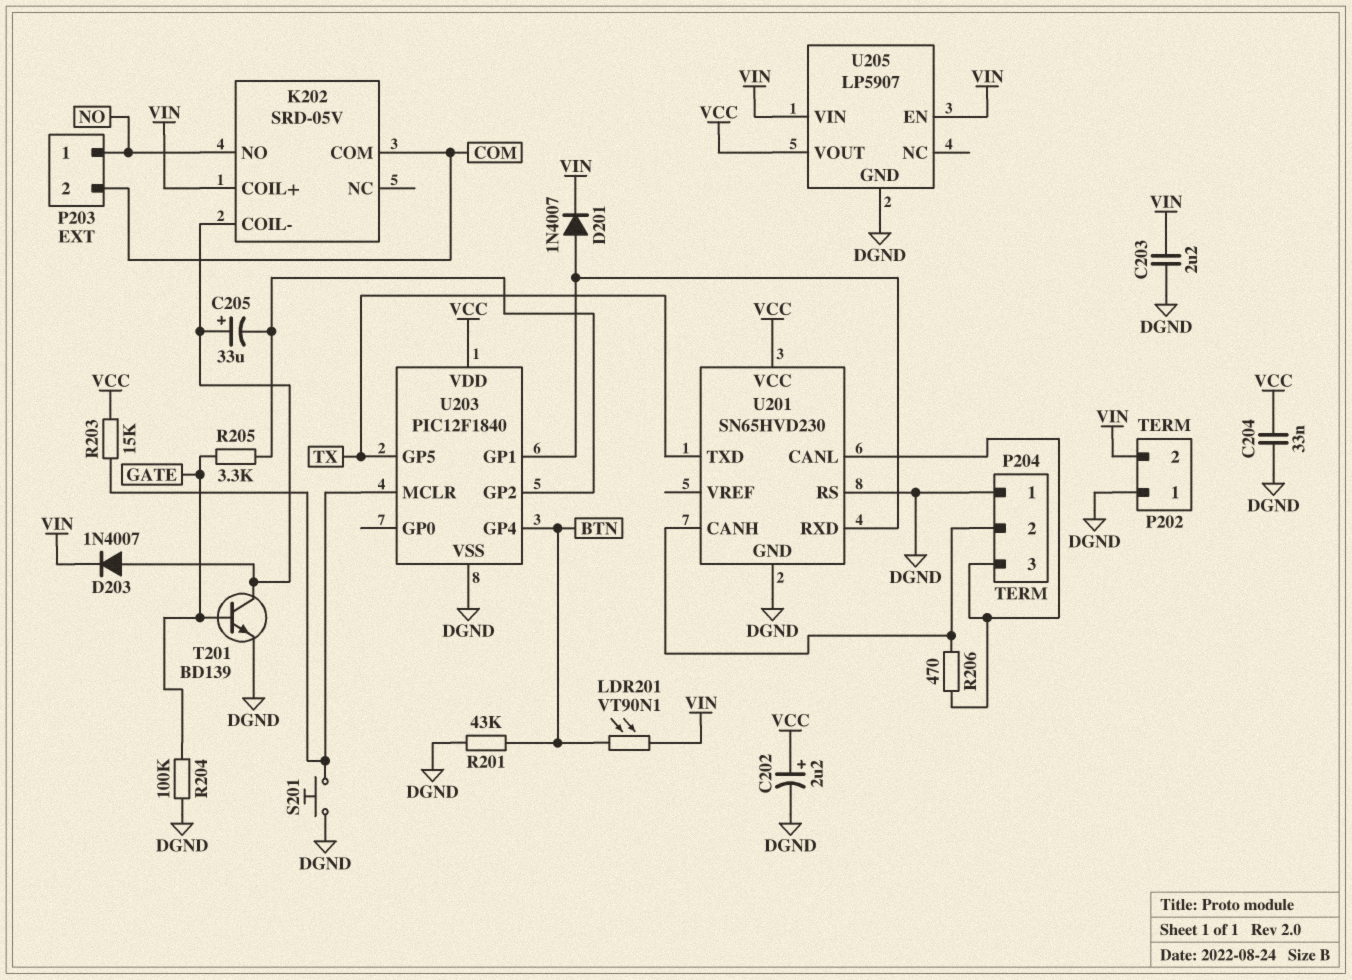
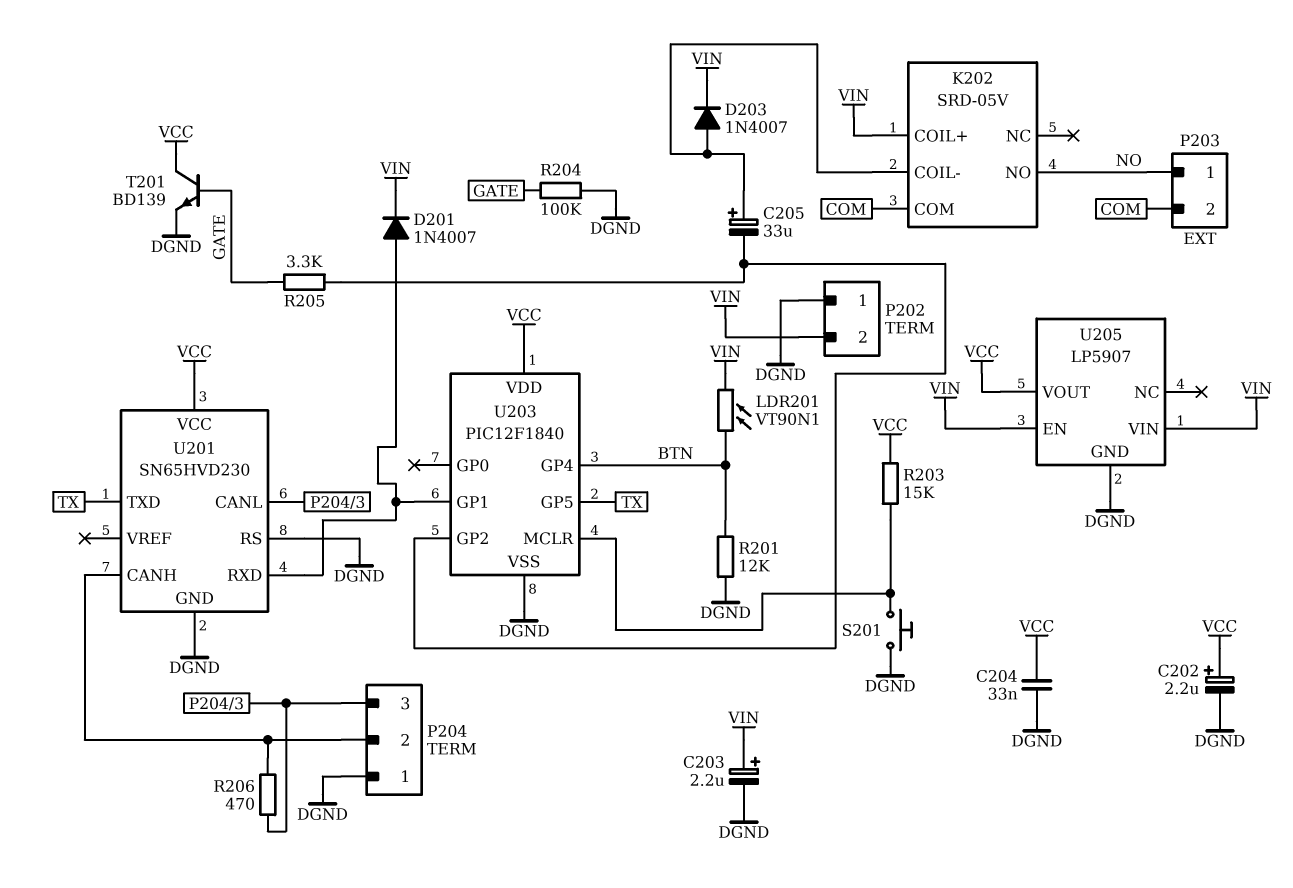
C203: 2.2uF (DGND, VIN) -> 2.2uF (plus VIN, minus DGND)
R201: 43k (BTN, DGND) -> 12k (BTN, DGND)
T201: NPN BD139 (B GATE, C K202/COIL-, E DGND) -> NPN BD139 (B GATE, C VCC, E DGND)

